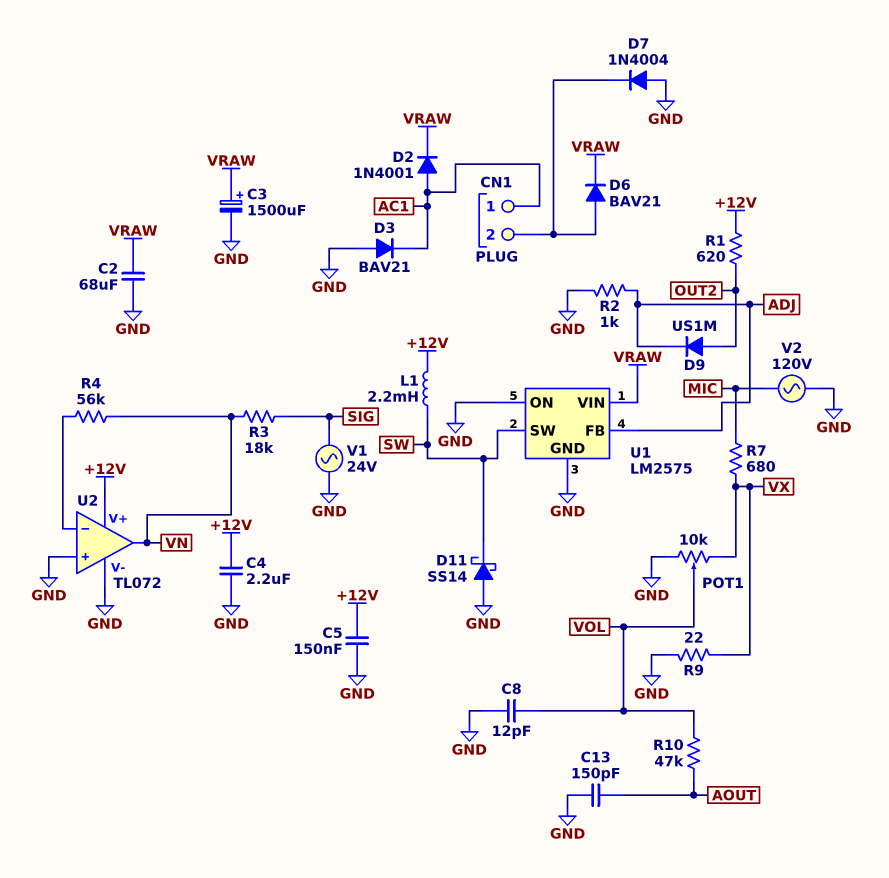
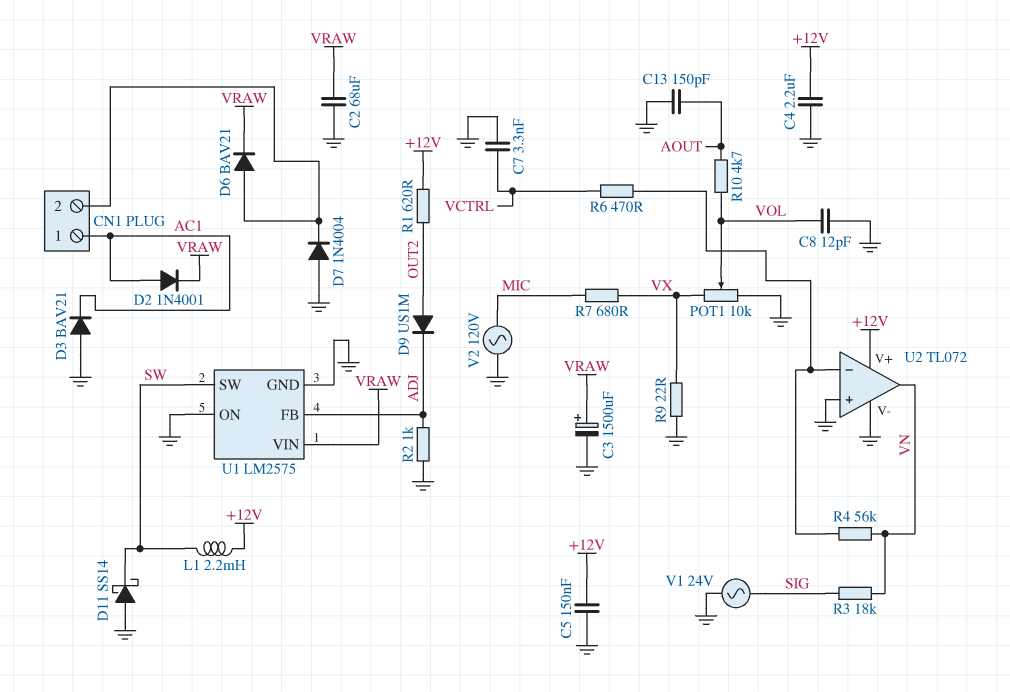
C7: none -> 3.3nF (GND, VCTRL)
R6: none -> 470 (U2/in-, VCTRL)
R10: 47k (AOUT, VOL) -> 4.7k (AOUT, VOL)

